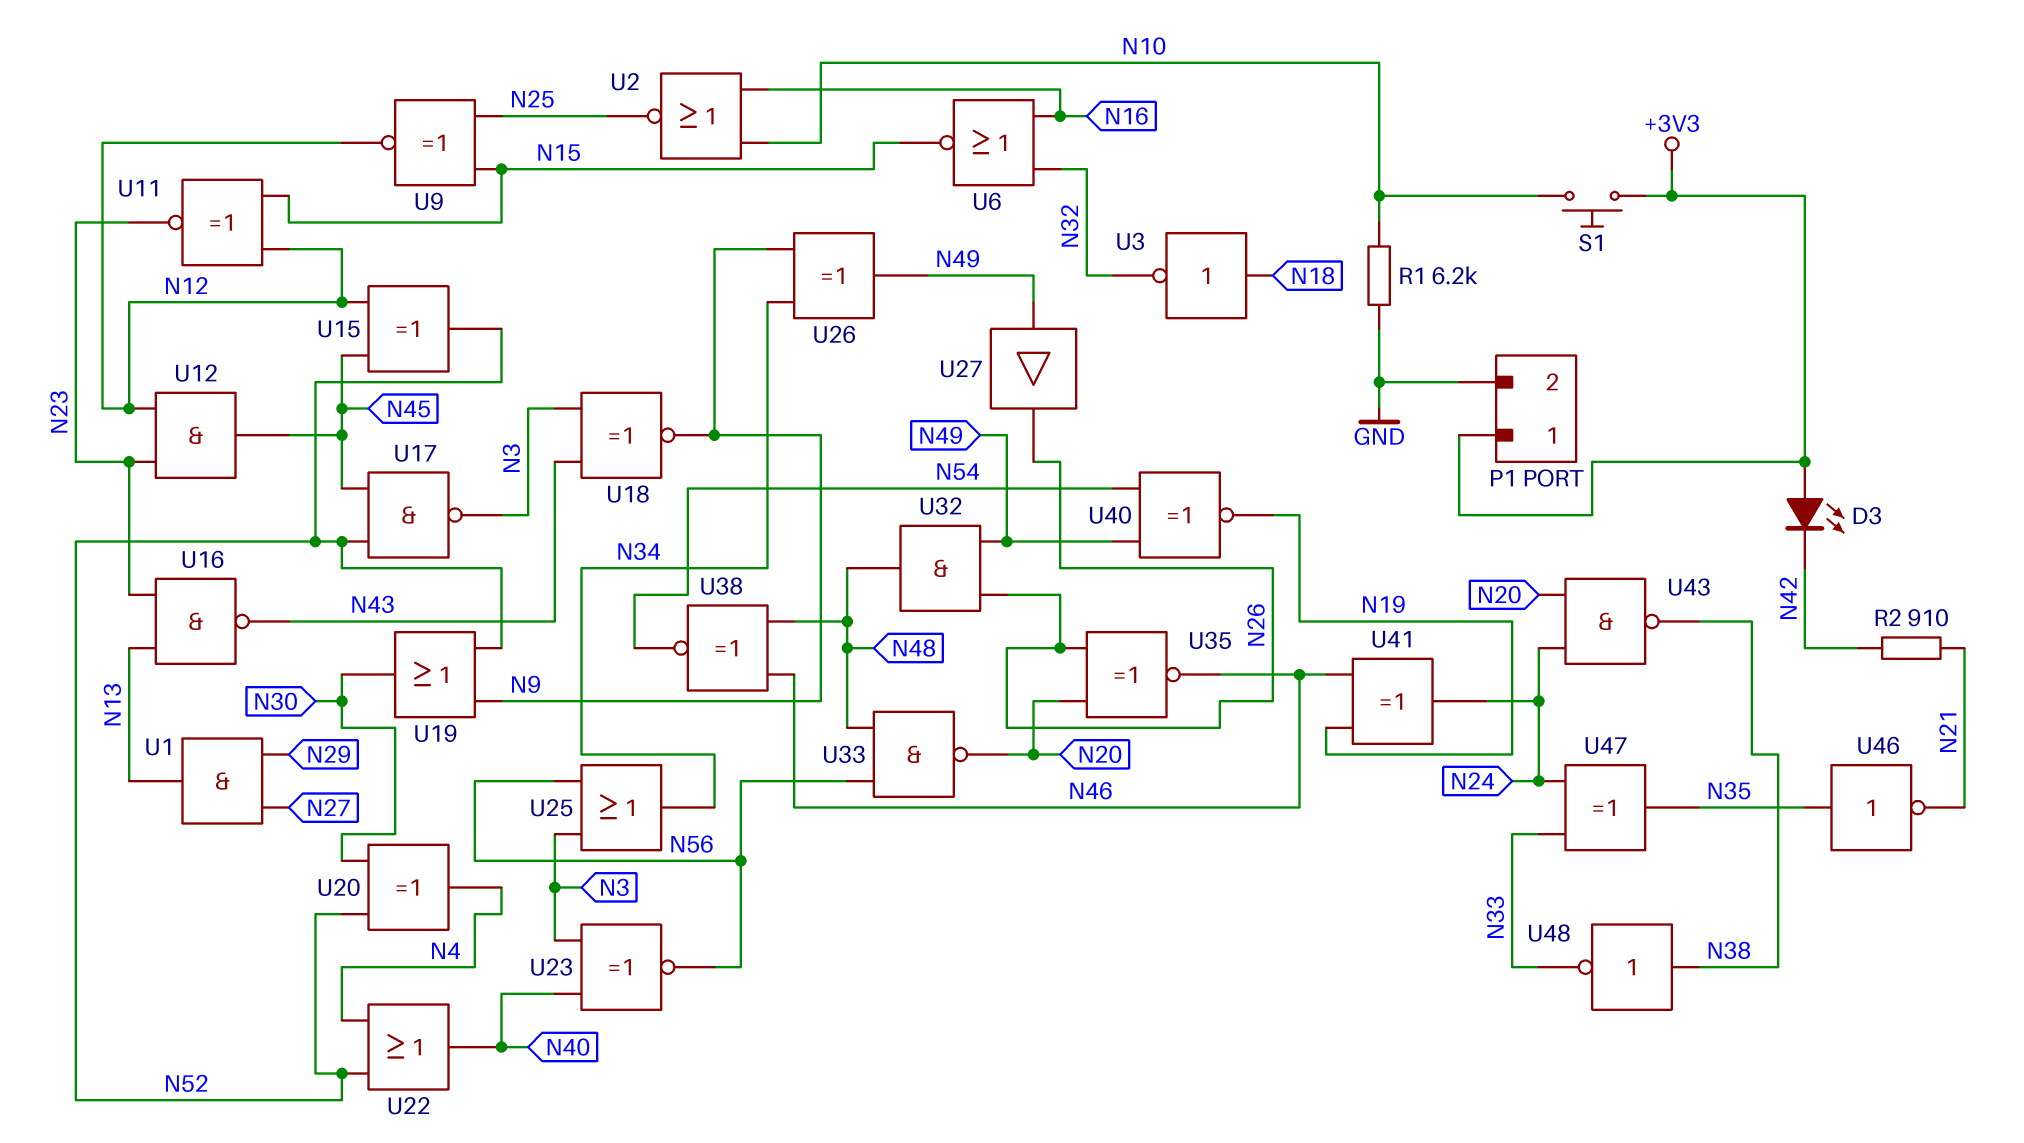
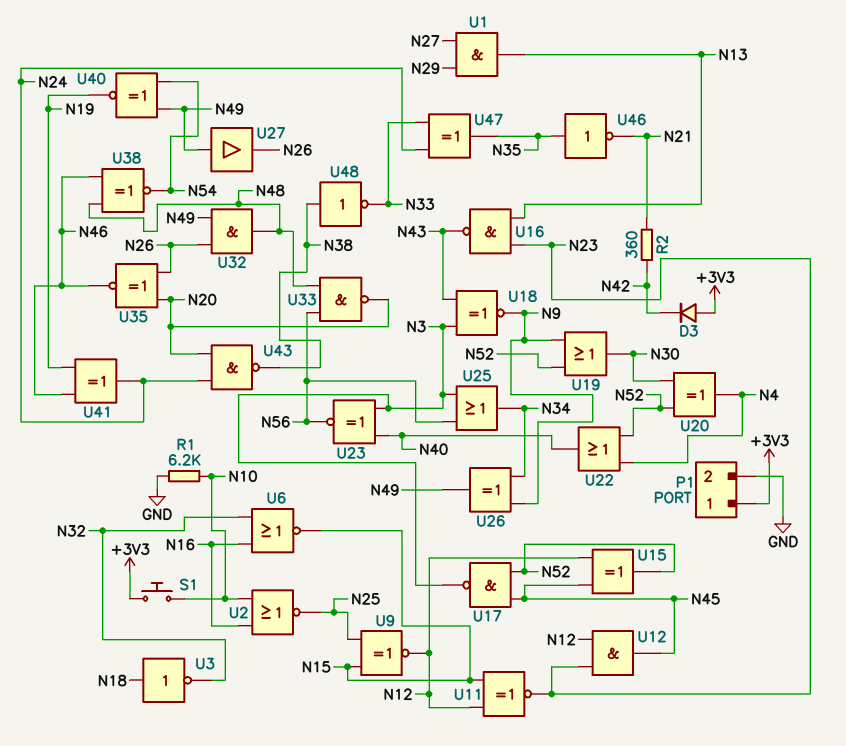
D3: LED (A +3V3, K N42) -> diode (A +3V3, K N42)
R2: 910 (N21, N42) -> 360 (N21, N42)

